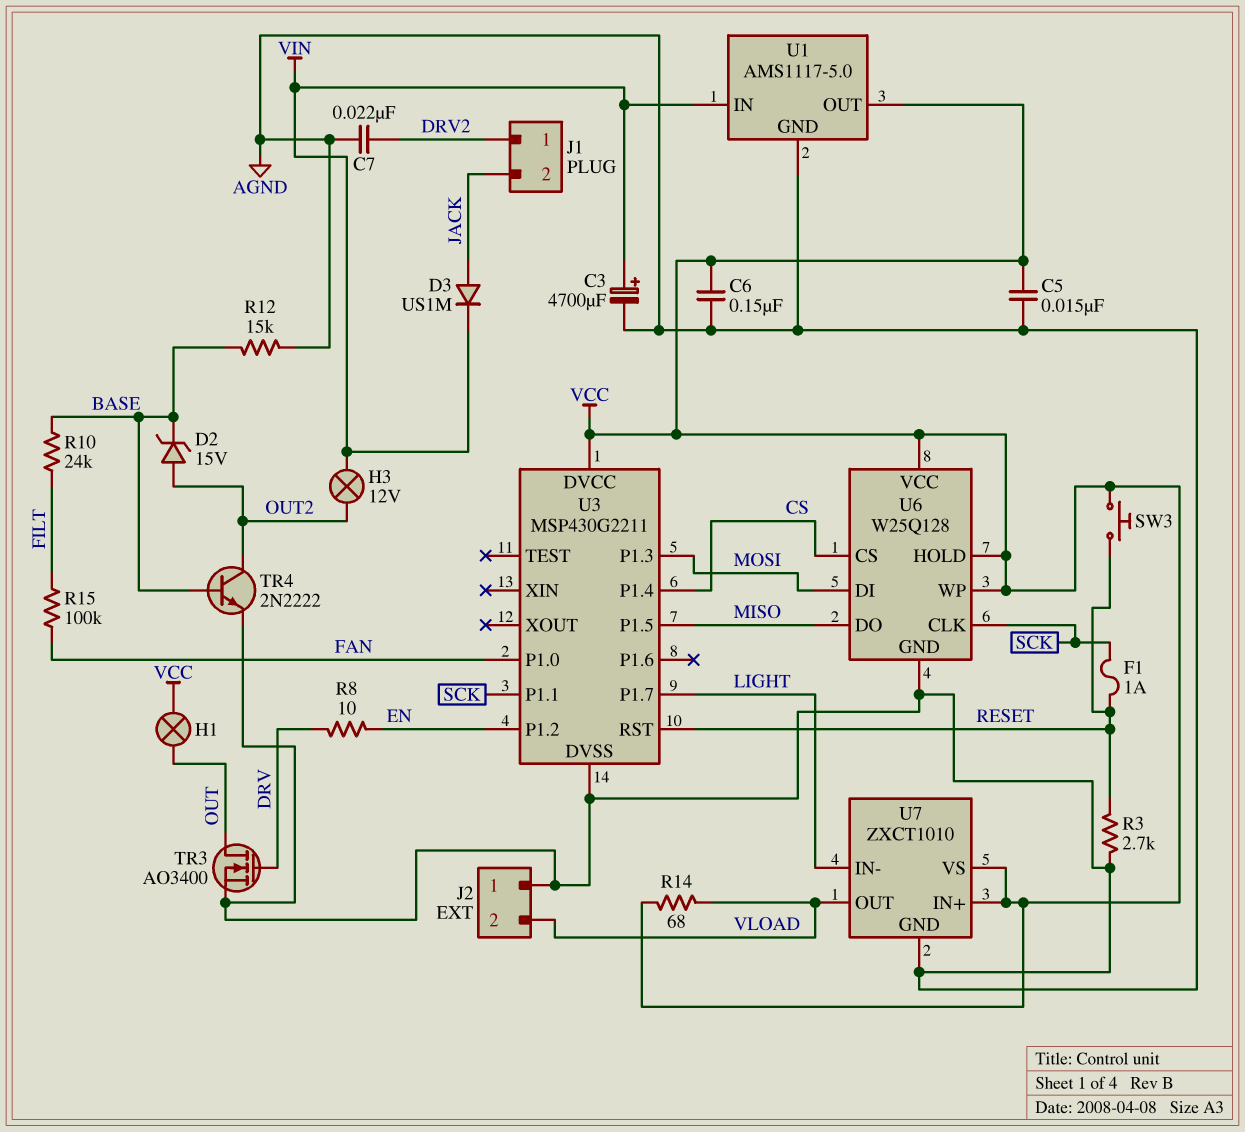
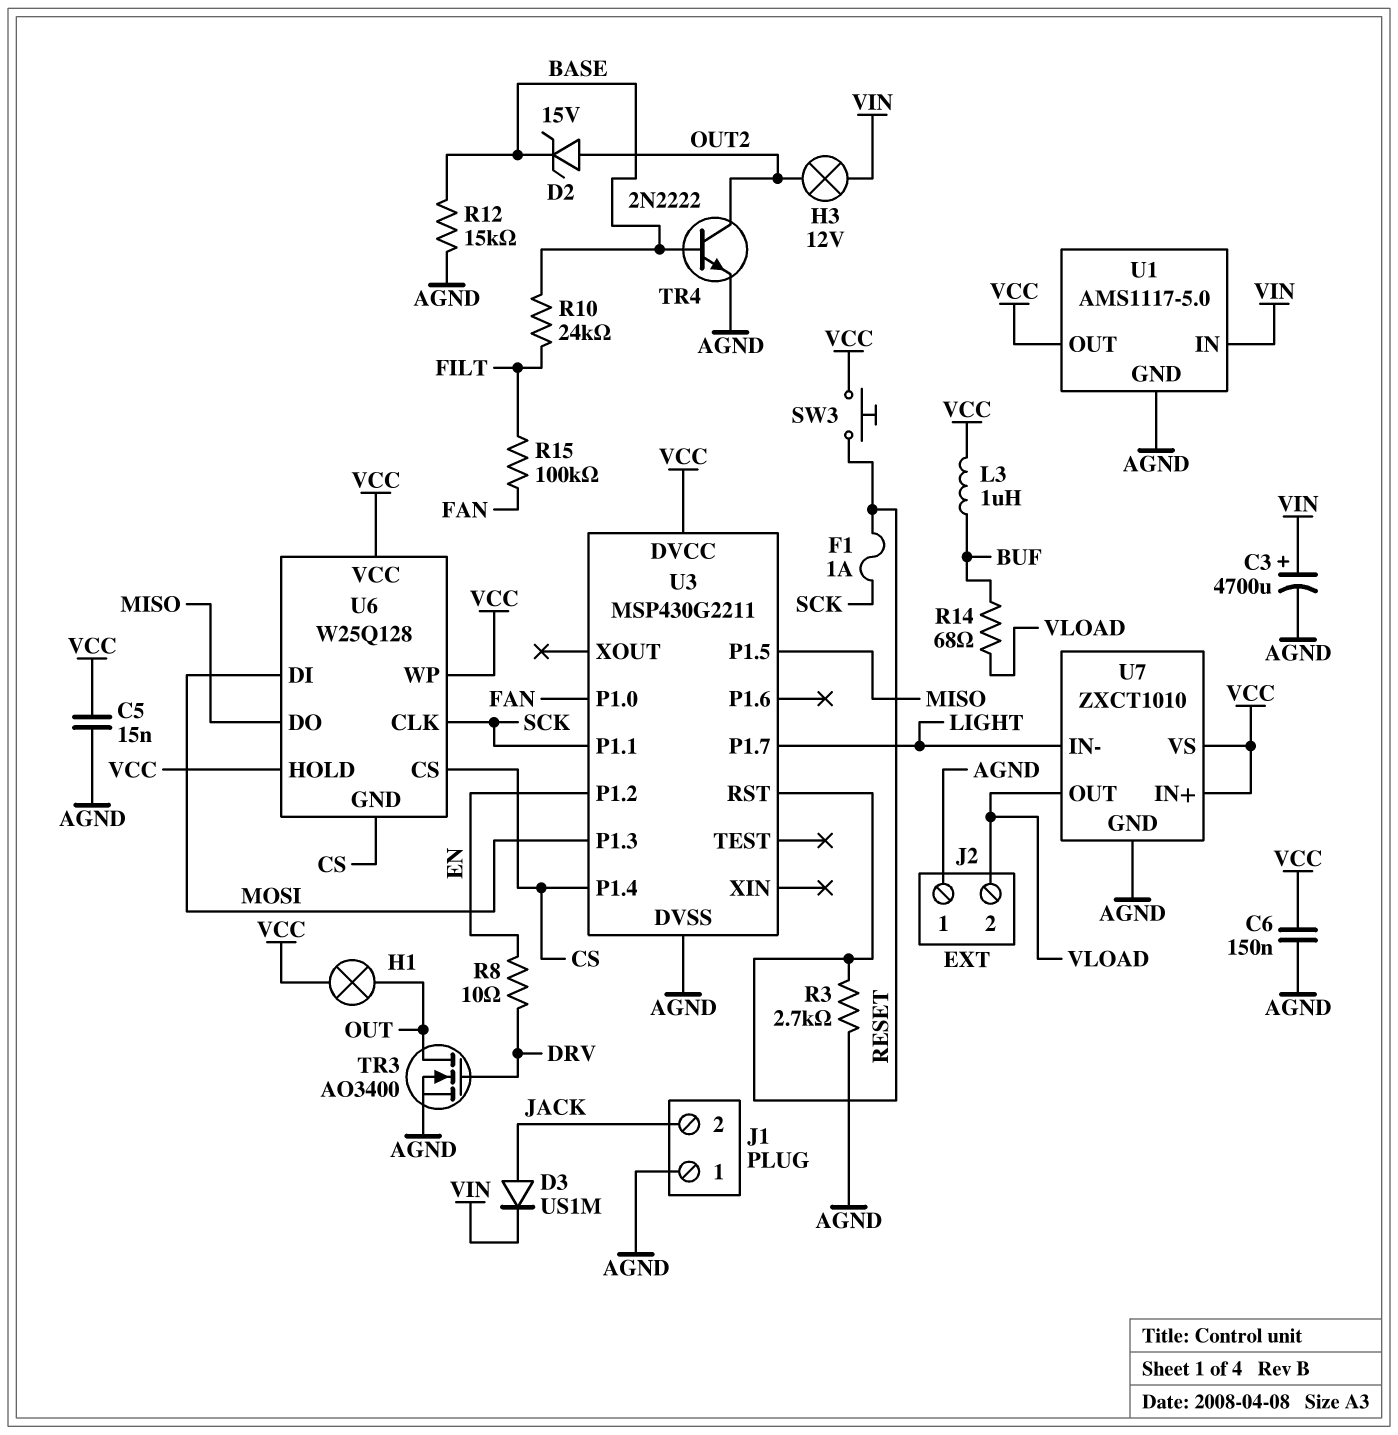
C7: 22nF (AGND, DRV2) -> none
J1 pin 1: DRV2 -> AGND
L3: none -> 1uH (BUF, VCC)
R14: 68 (VCC, VLOAD) -> 68 (BUF, VLOAD)
U6 pin GND: AGND -> CS

